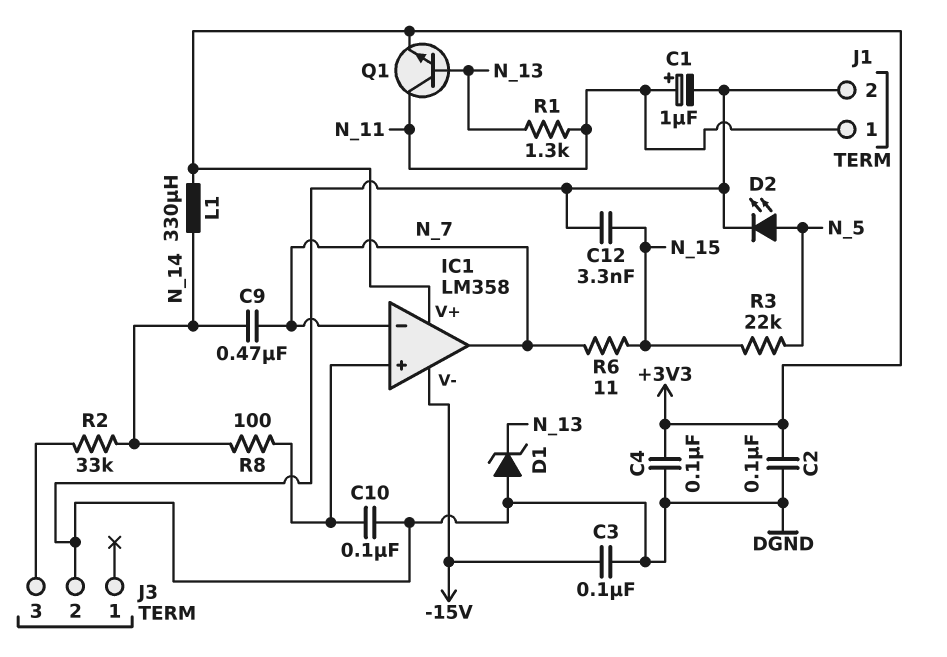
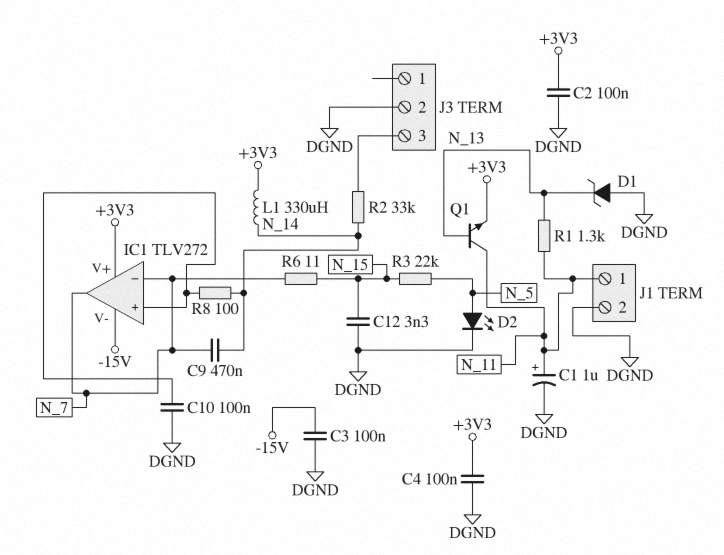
IC1: LM358 -> TLV272

